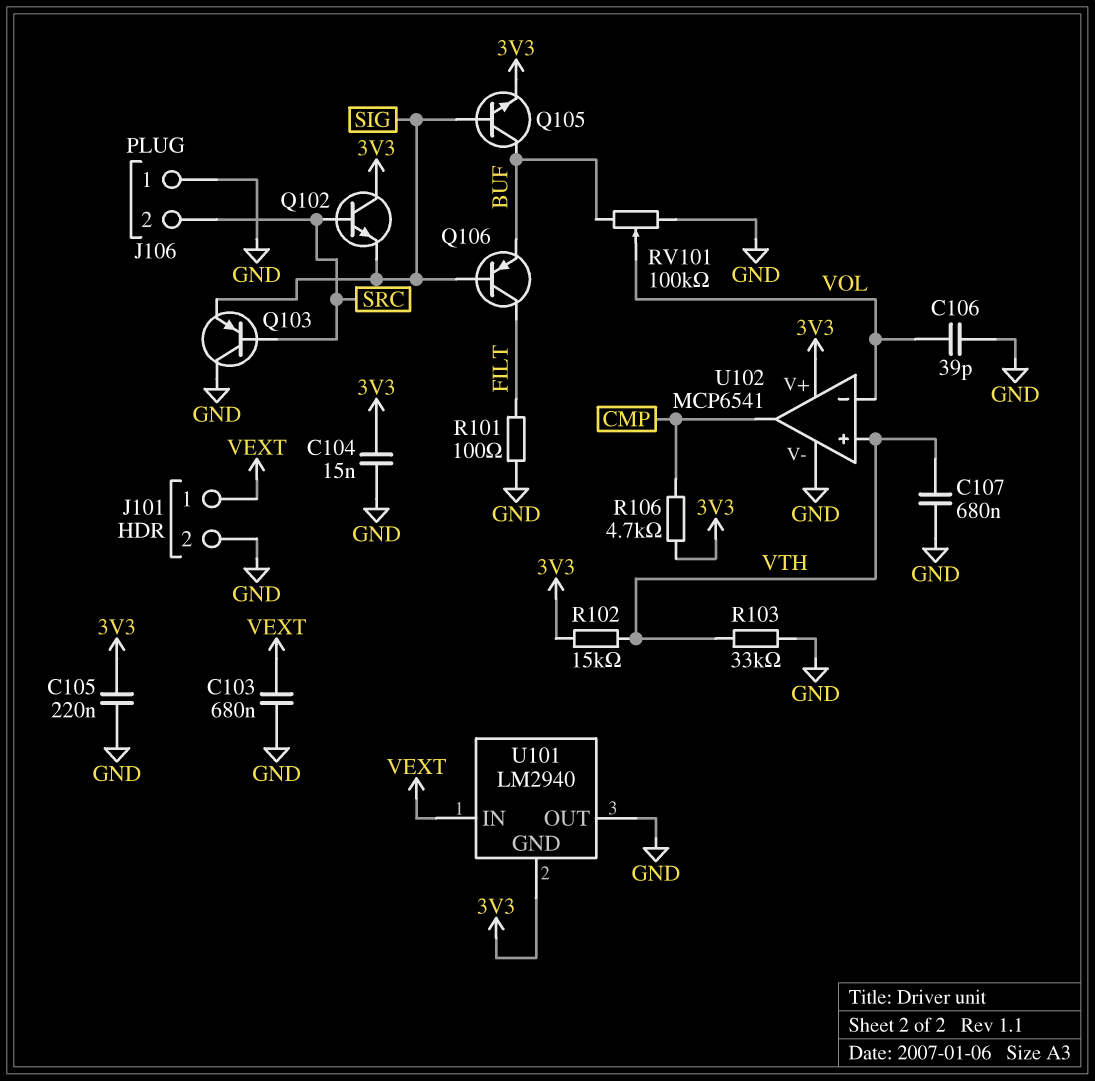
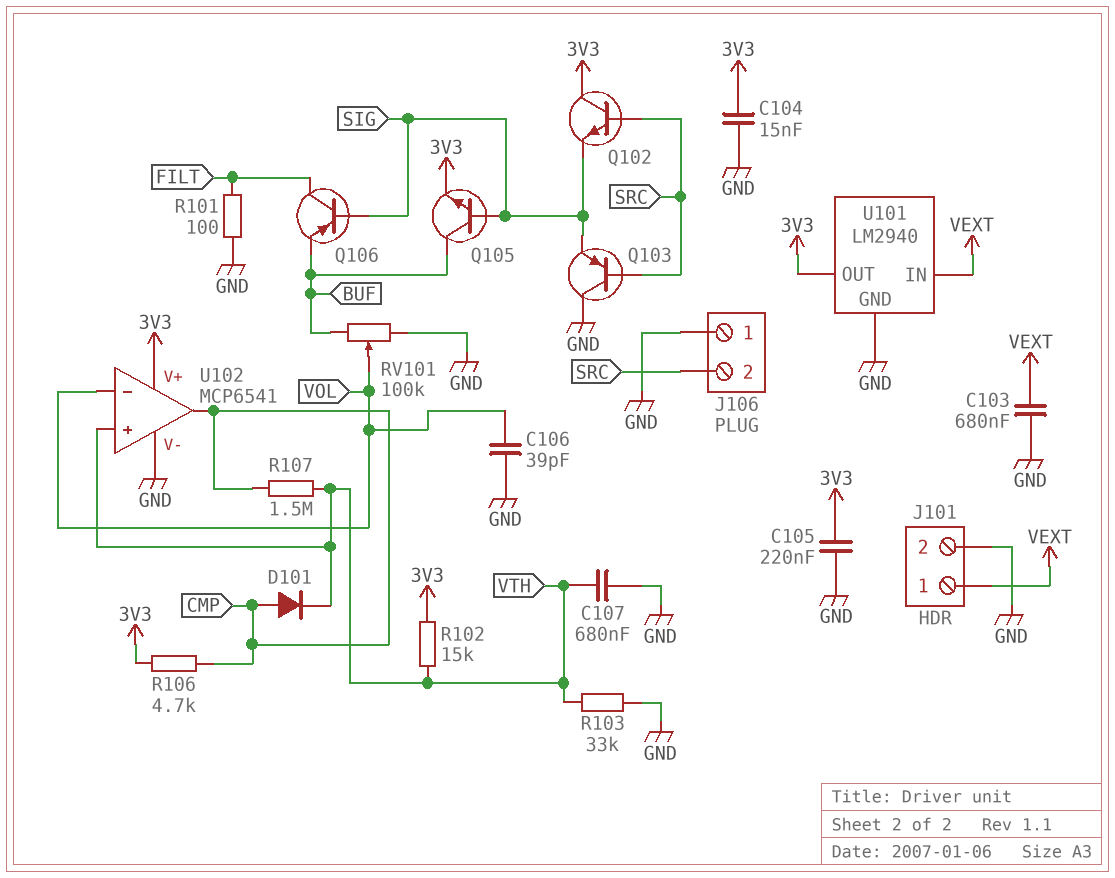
D101: none -> diode (A CMP, K VTH)
R107: none -> 1.5M (CMP, VTH)
U101 pin GND: 3V3 -> GND
U101 pin OUT: GND -> 3V3

